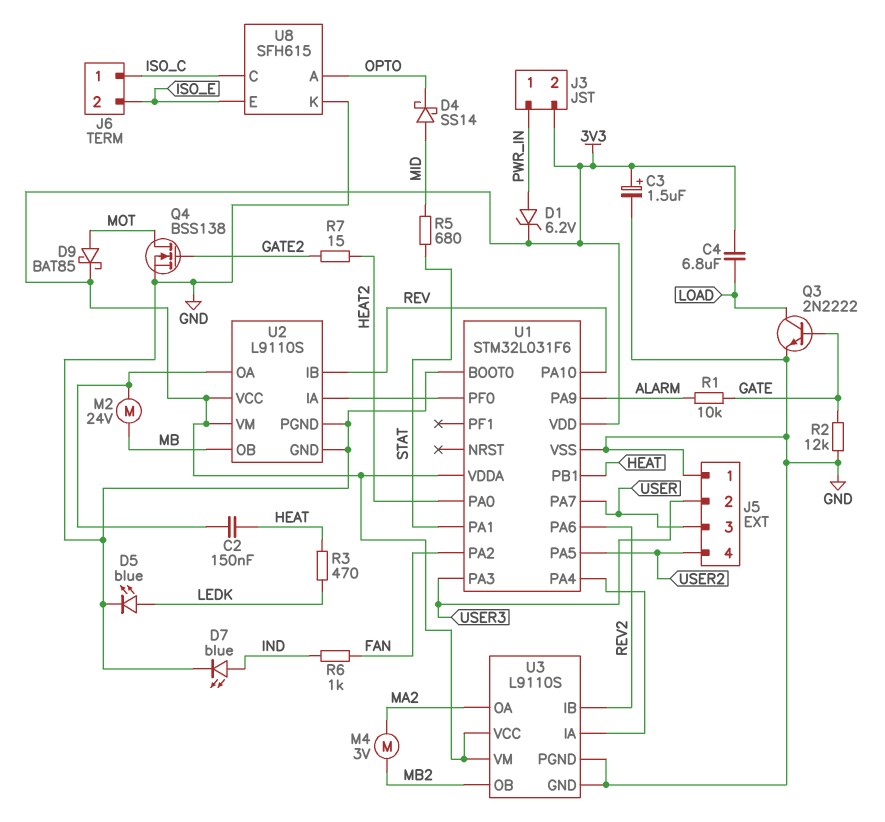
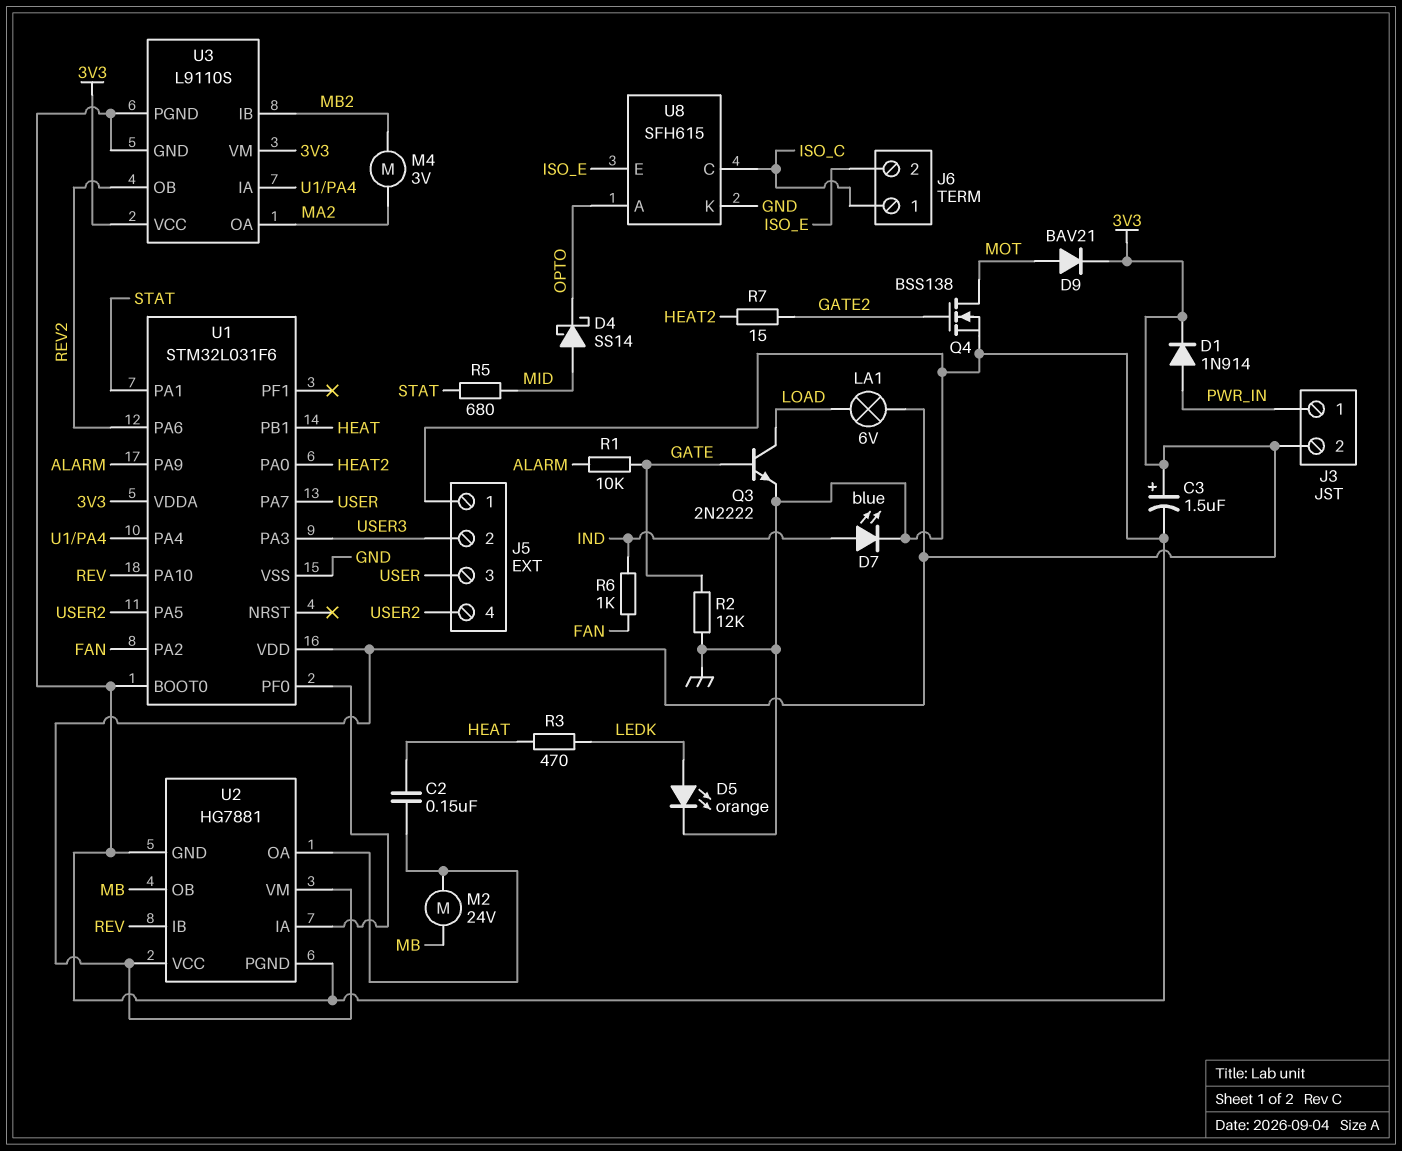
C4: 6.8uF (3V3, LOAD) -> none
D1: zener 6.2V (A PWR_IN, K 3V3) -> diode 1N914 (A PWR_IN, K 3V3)
D5: LED blue (A LEDK, K GND) -> LED orange (A LEDK, K GND)
D9: schottky BAT85 (A MOT, K 3V3) -> diode BAV21 (A MOT, K 3V3)
LA1: none -> lamp 6V (3V3, LOAD)
U2: L9110S -> HG7881
U3 pin IB: REV2 -> MB2
U3 pin OB: MB2 -> REV2

